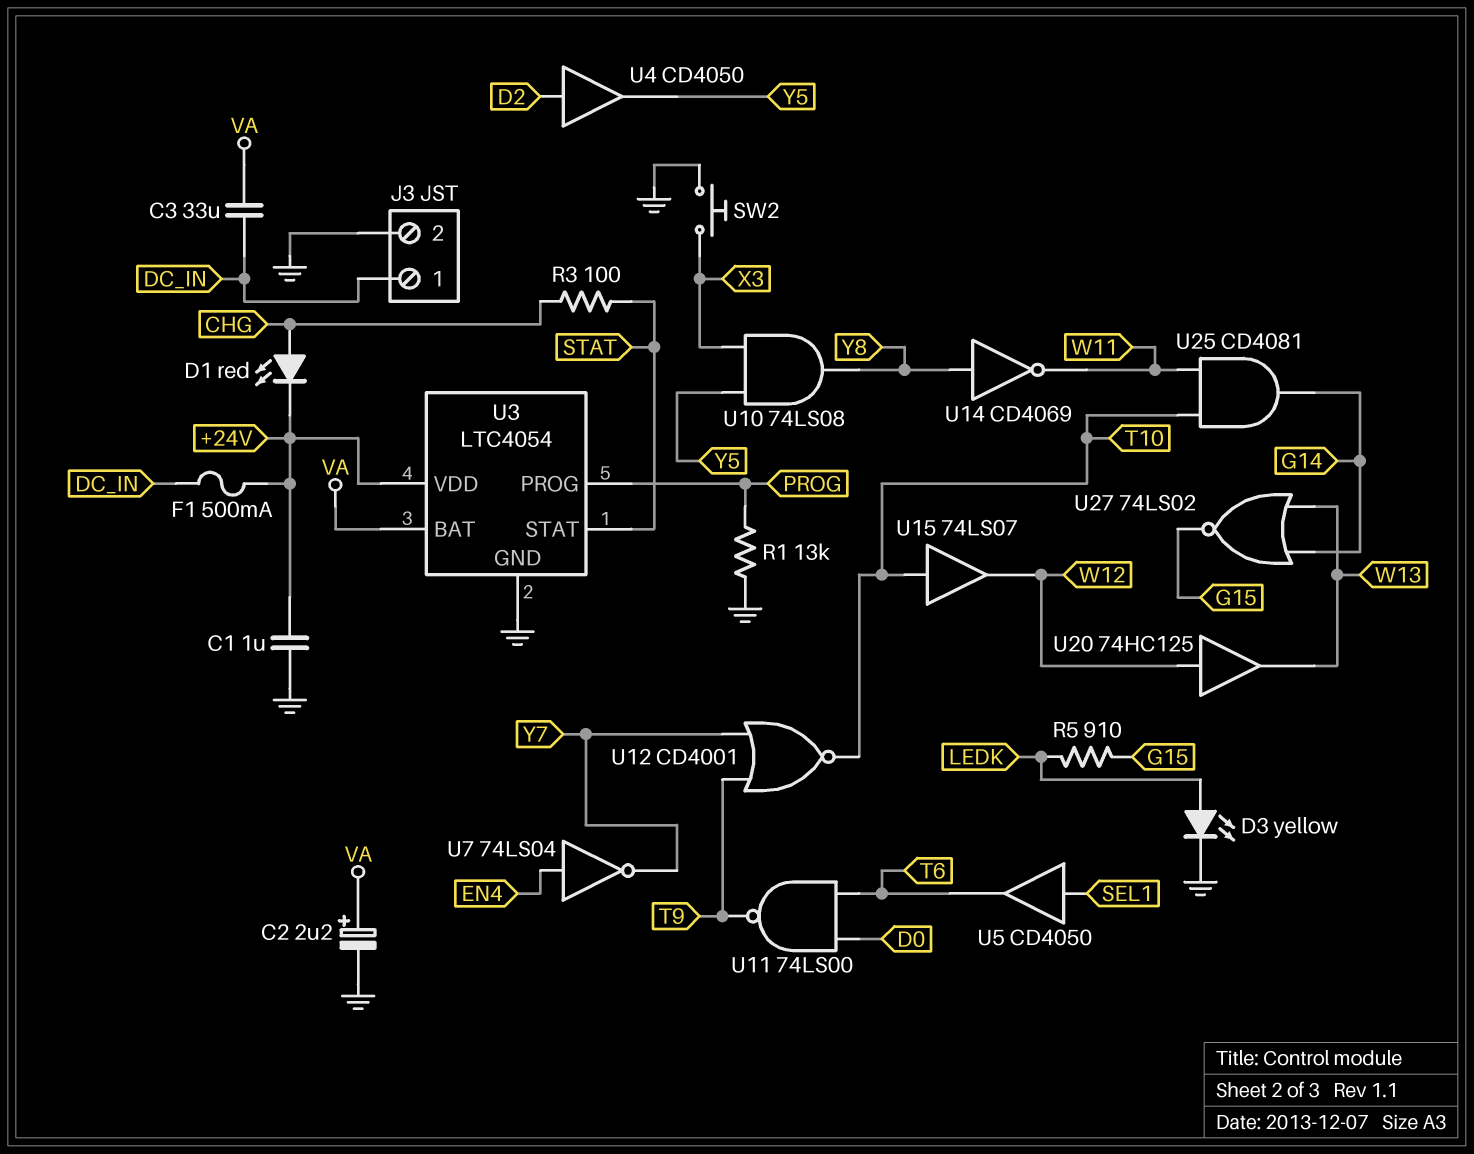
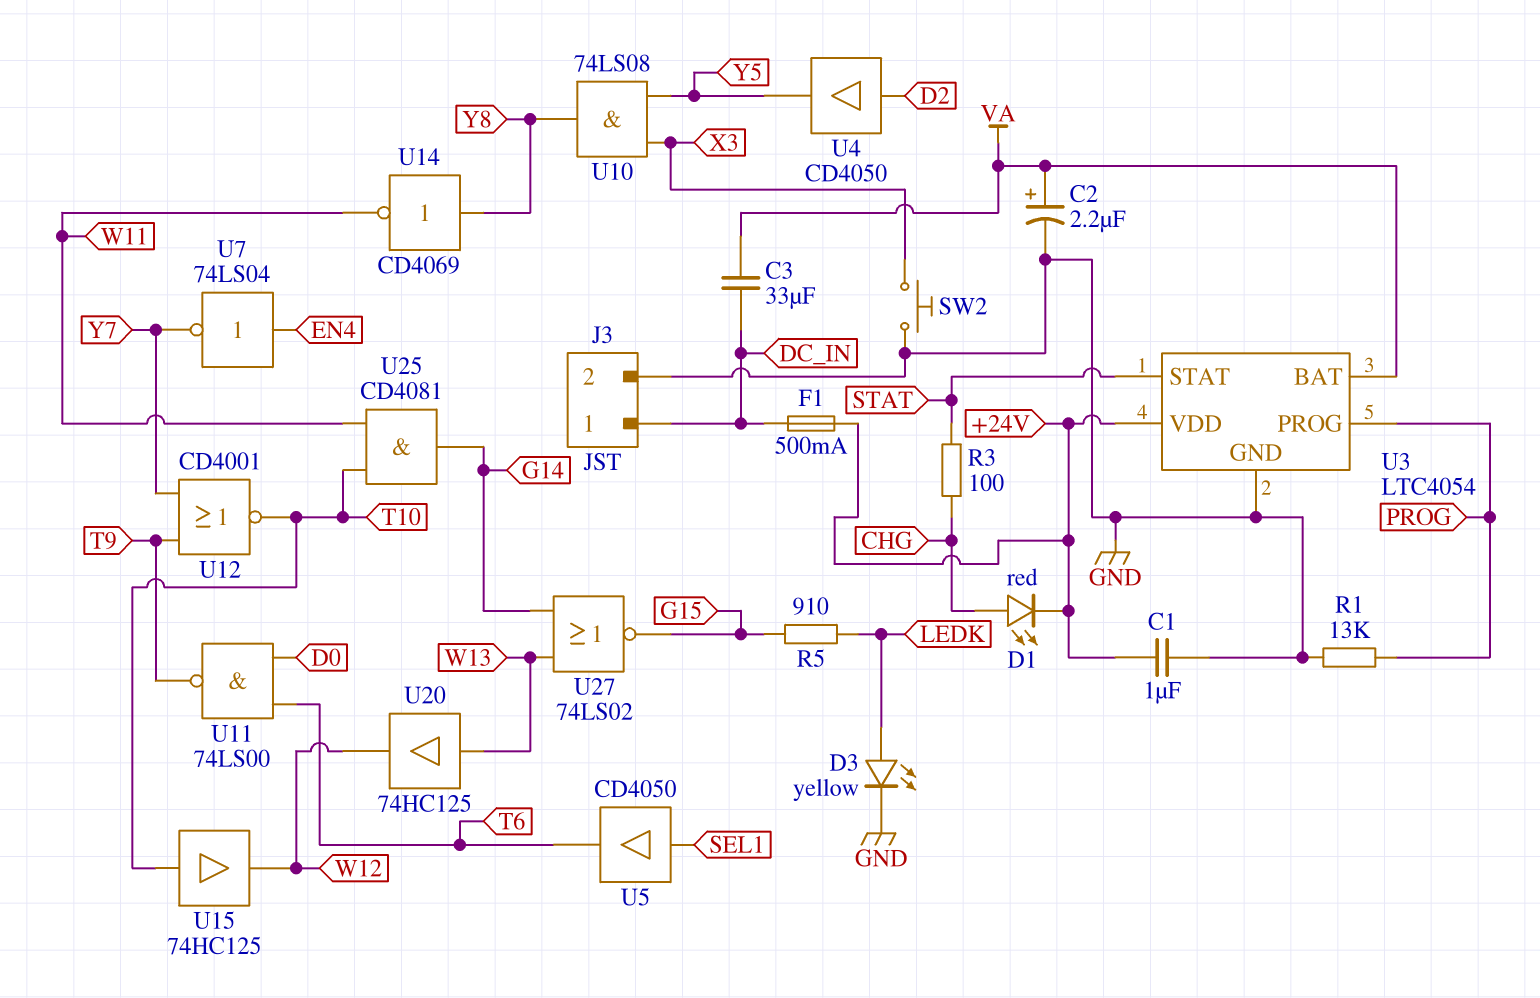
U15: buffer 74LS07 (in T10, out W12) -> buffer 74HC125 (in T10, out W12)
U20: buffer 74HC125 (in W12, out W13) -> buffer 74HC125 (in W13, out W12)

